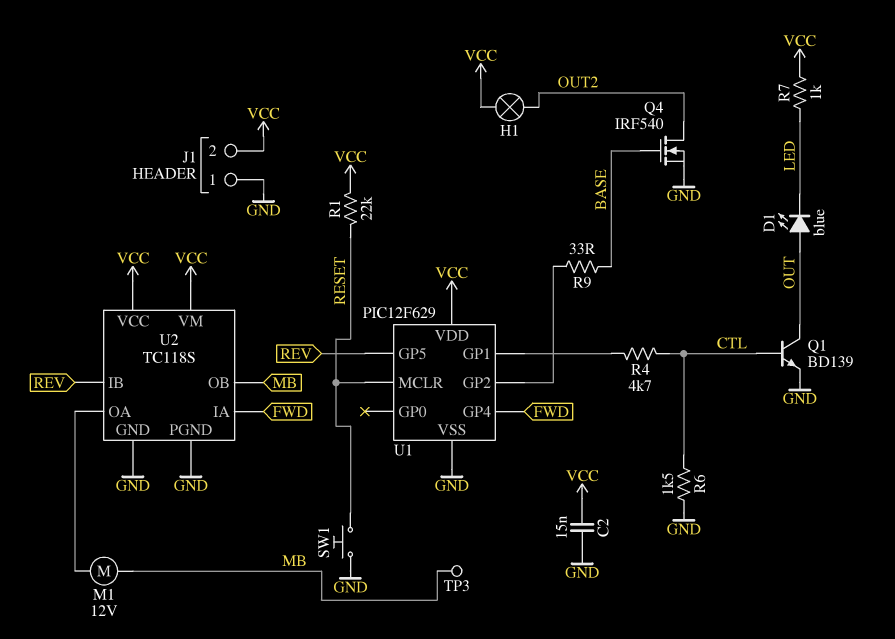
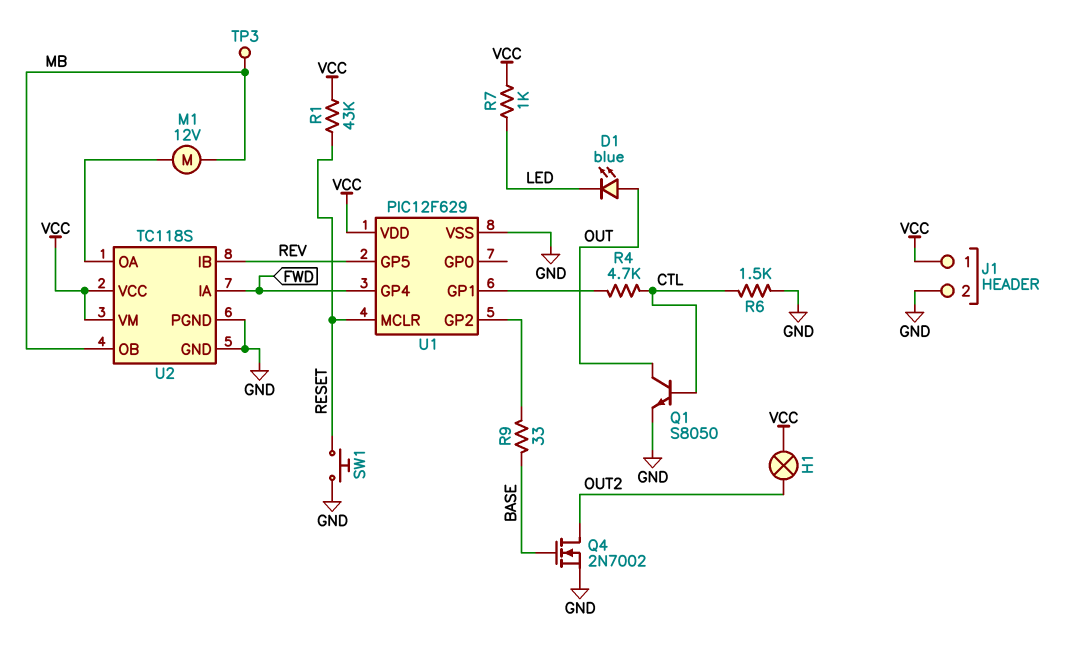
C2: 15nF (GND, VCC) -> none
J1 pin 1: GND -> VCC
J1 pin 2: VCC -> GND
Q1: NPN BD139 (B CTL, C OUT, E GND) -> NPN S8050 (B CTL, C OUT, E GND)
Q4: NMOS IRF540 (G BASE, D OUT2, S GND) -> NMOS 2N7002 (G BASE, D OUT2, S GND)
R1: 22k (RESET, VCC) -> 43k (RESET, VCC)

